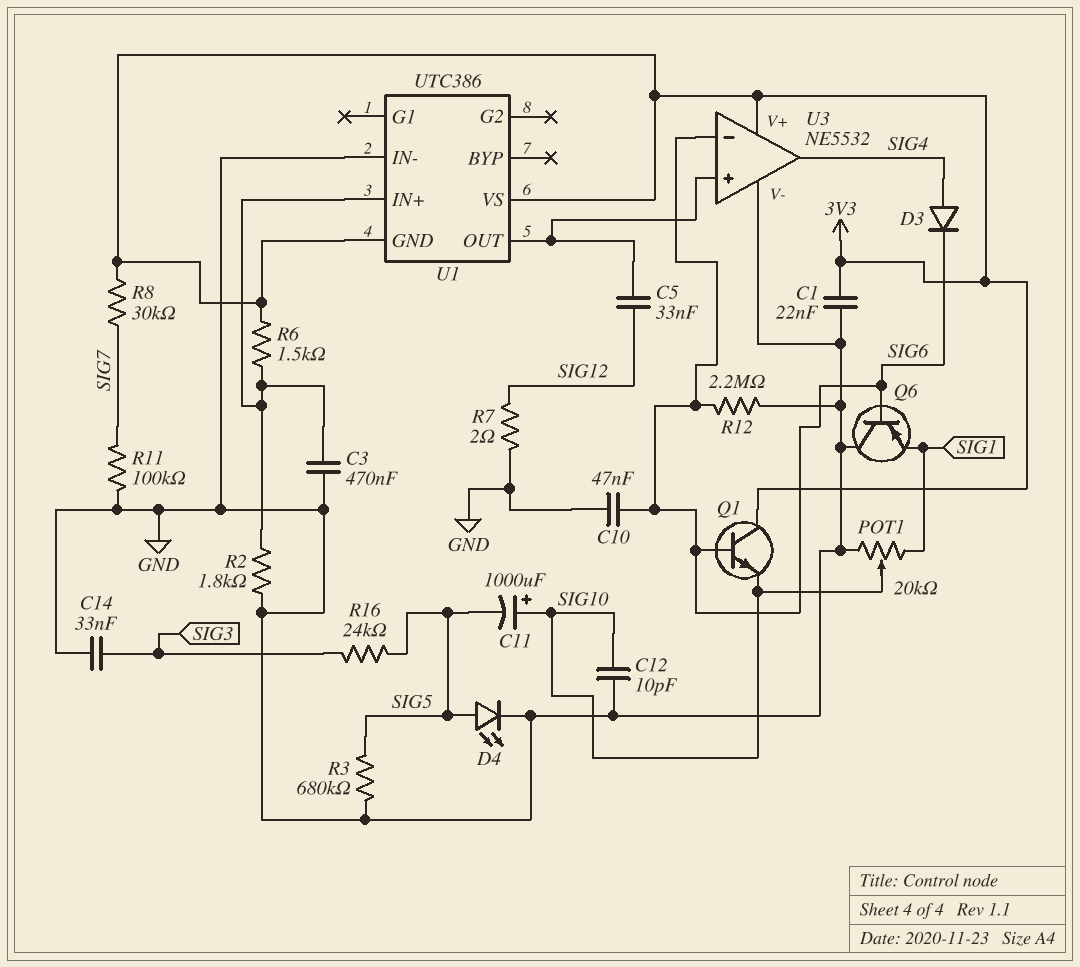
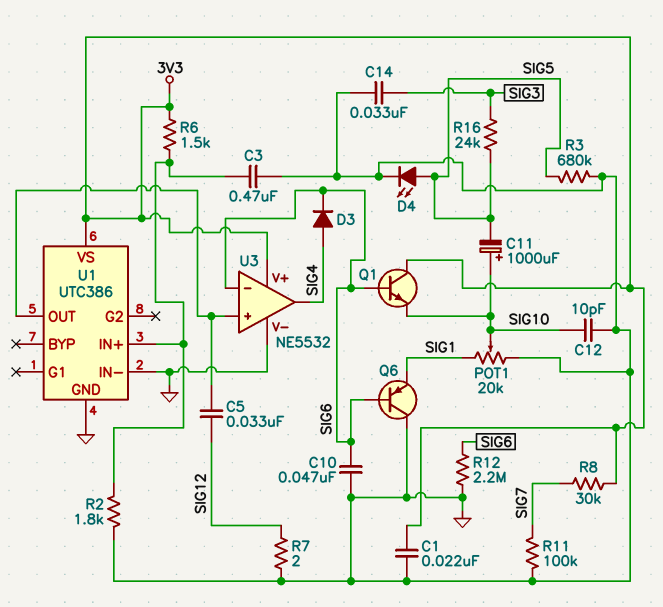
U1 pin GND: 3V3 -> GND

